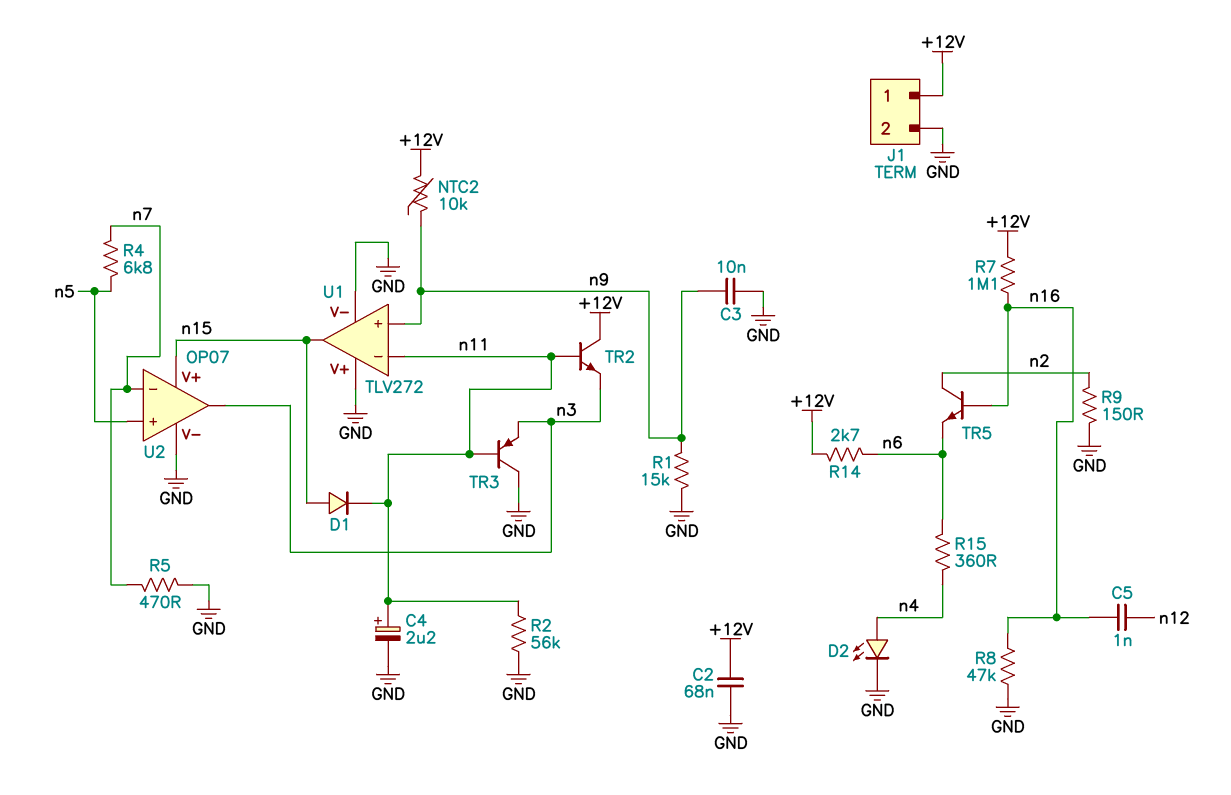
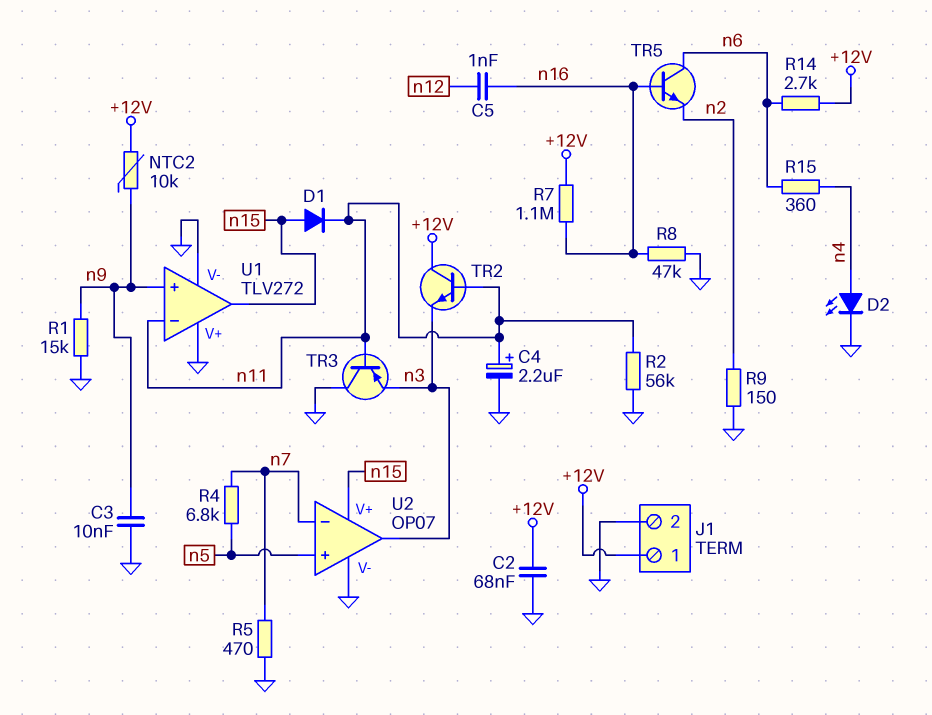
TR5: NPN (B n16, C n2, E n6) -> NPN (B n16, C n6, E n2)

